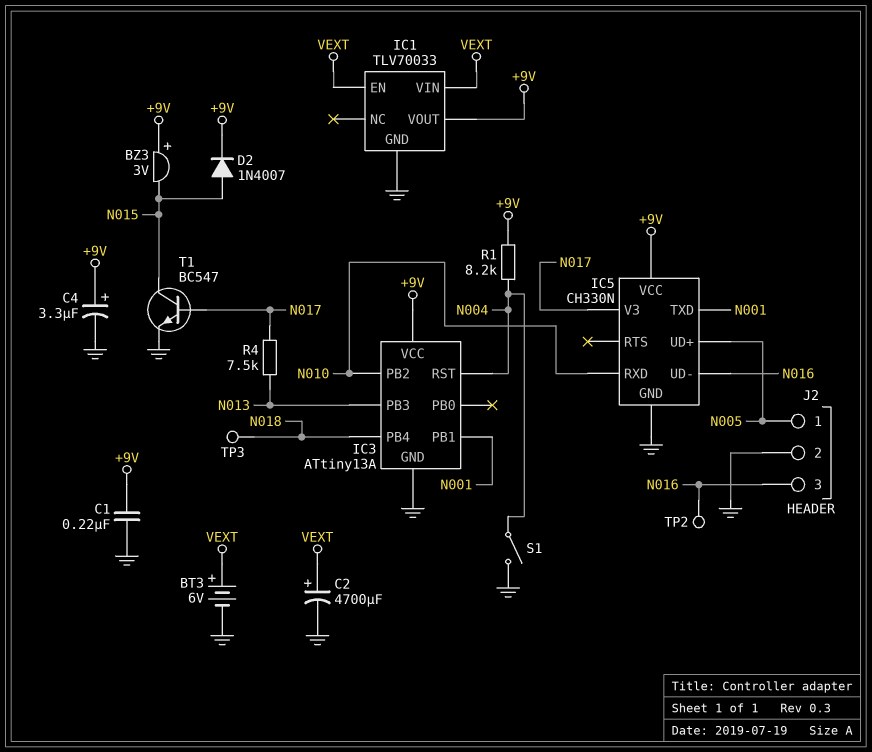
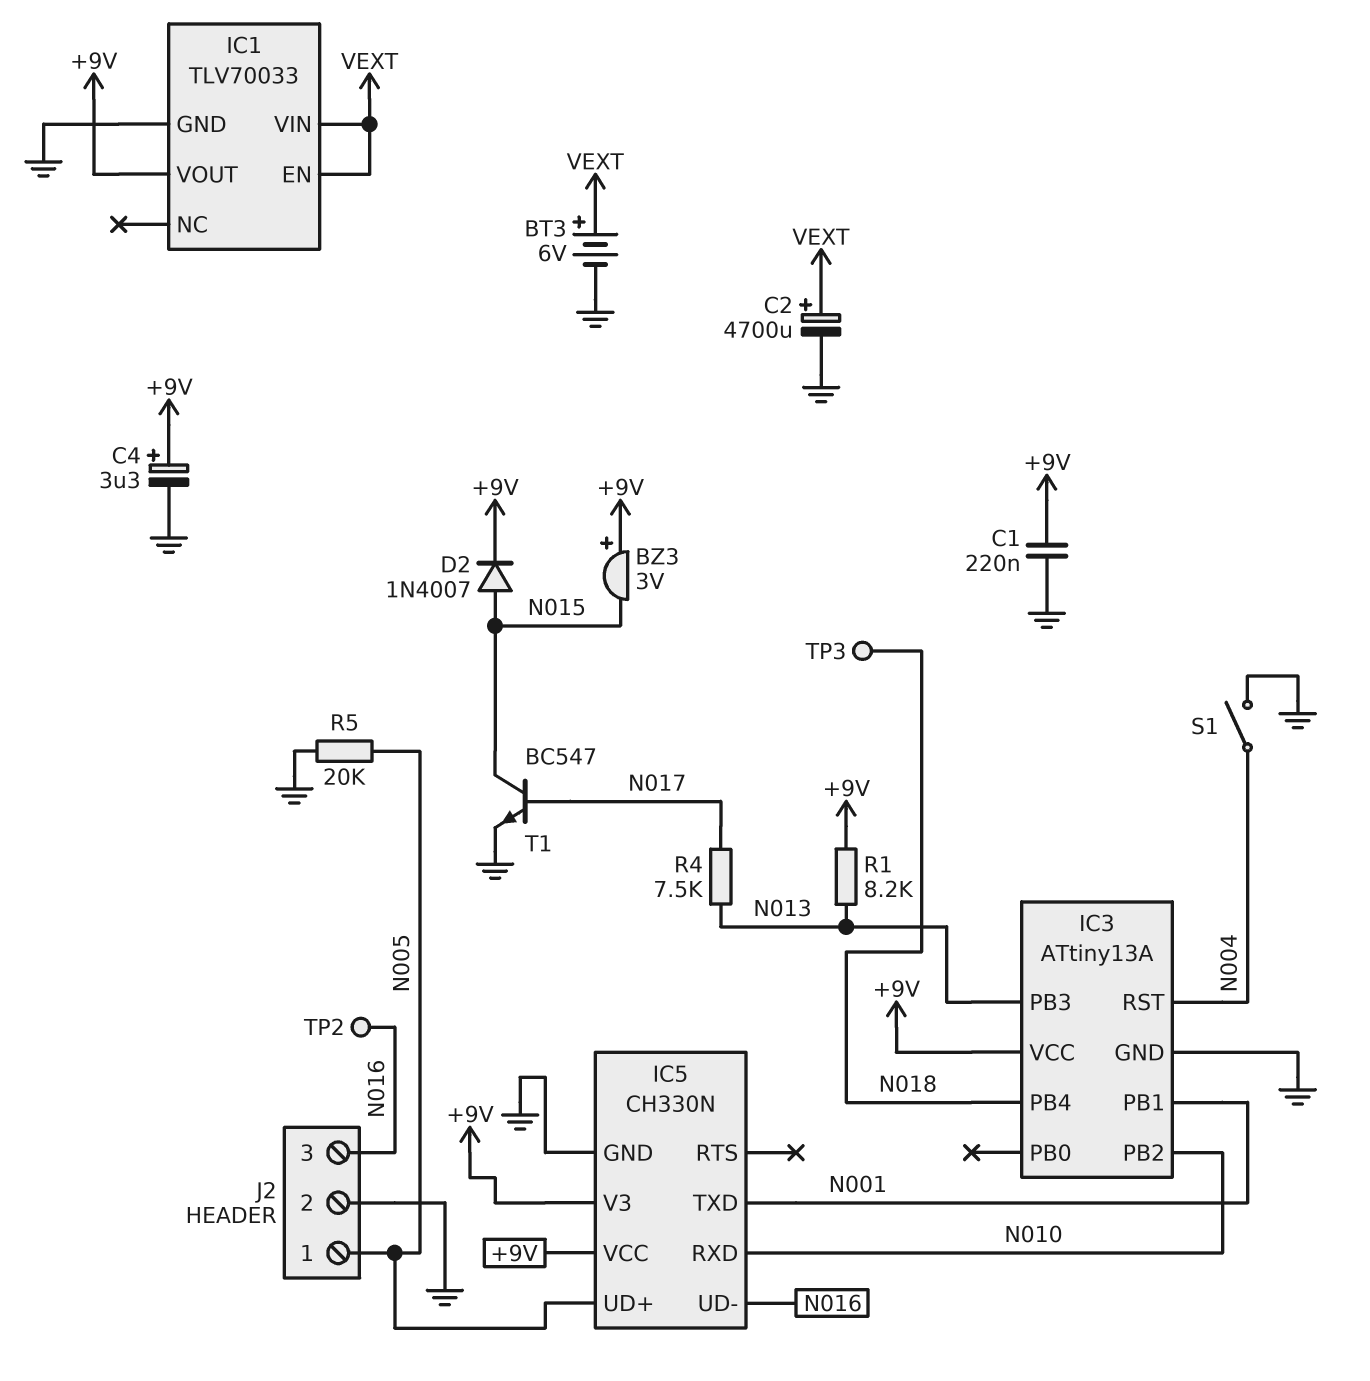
IC5 pin V3: N017 -> +9V
R1: 8.2k (+9V, N004) -> 8.2k (+9V, N013)
R5: none -> 20k (GND, N005)

